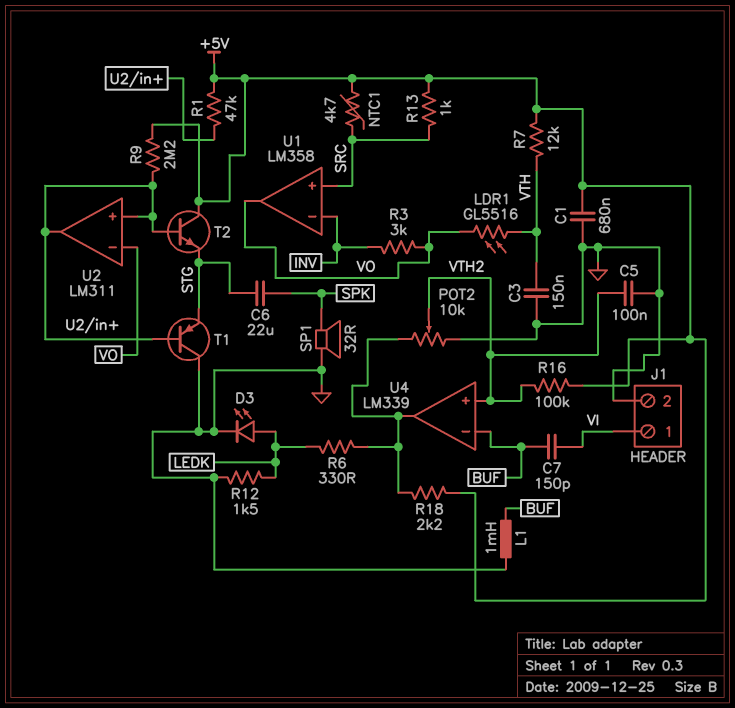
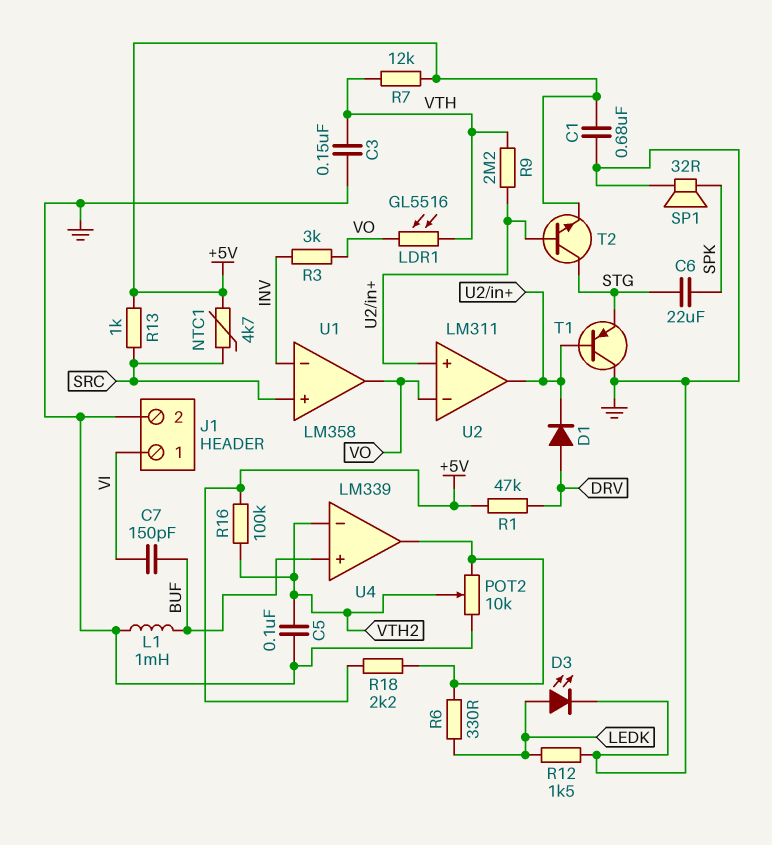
D1: none -> diode (A DRV, K U2/in+)
R1: 47k (+5V, U2/in+) -> 47k (+5V, DRV)
R9: 2.2M (+5V, U2/in+) -> 2.2M (U2/in+, VTH)
T2: NPN (B U2/in+, C +5V, E STG) -> NPN (B U2/in+, C STG, E +5V)
U4 pin in+: VTH2 -> BUF
U4 pin in-: BUF -> VTH2

